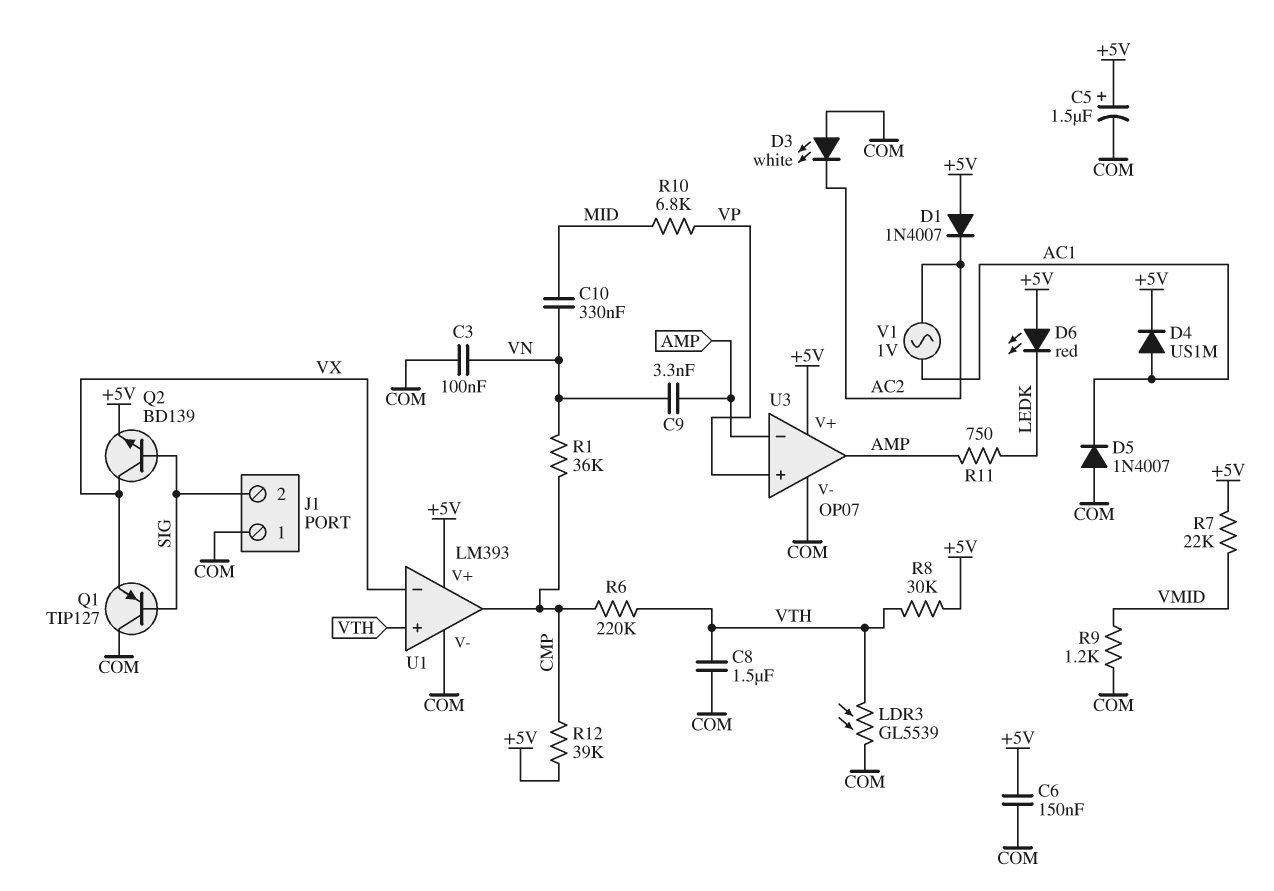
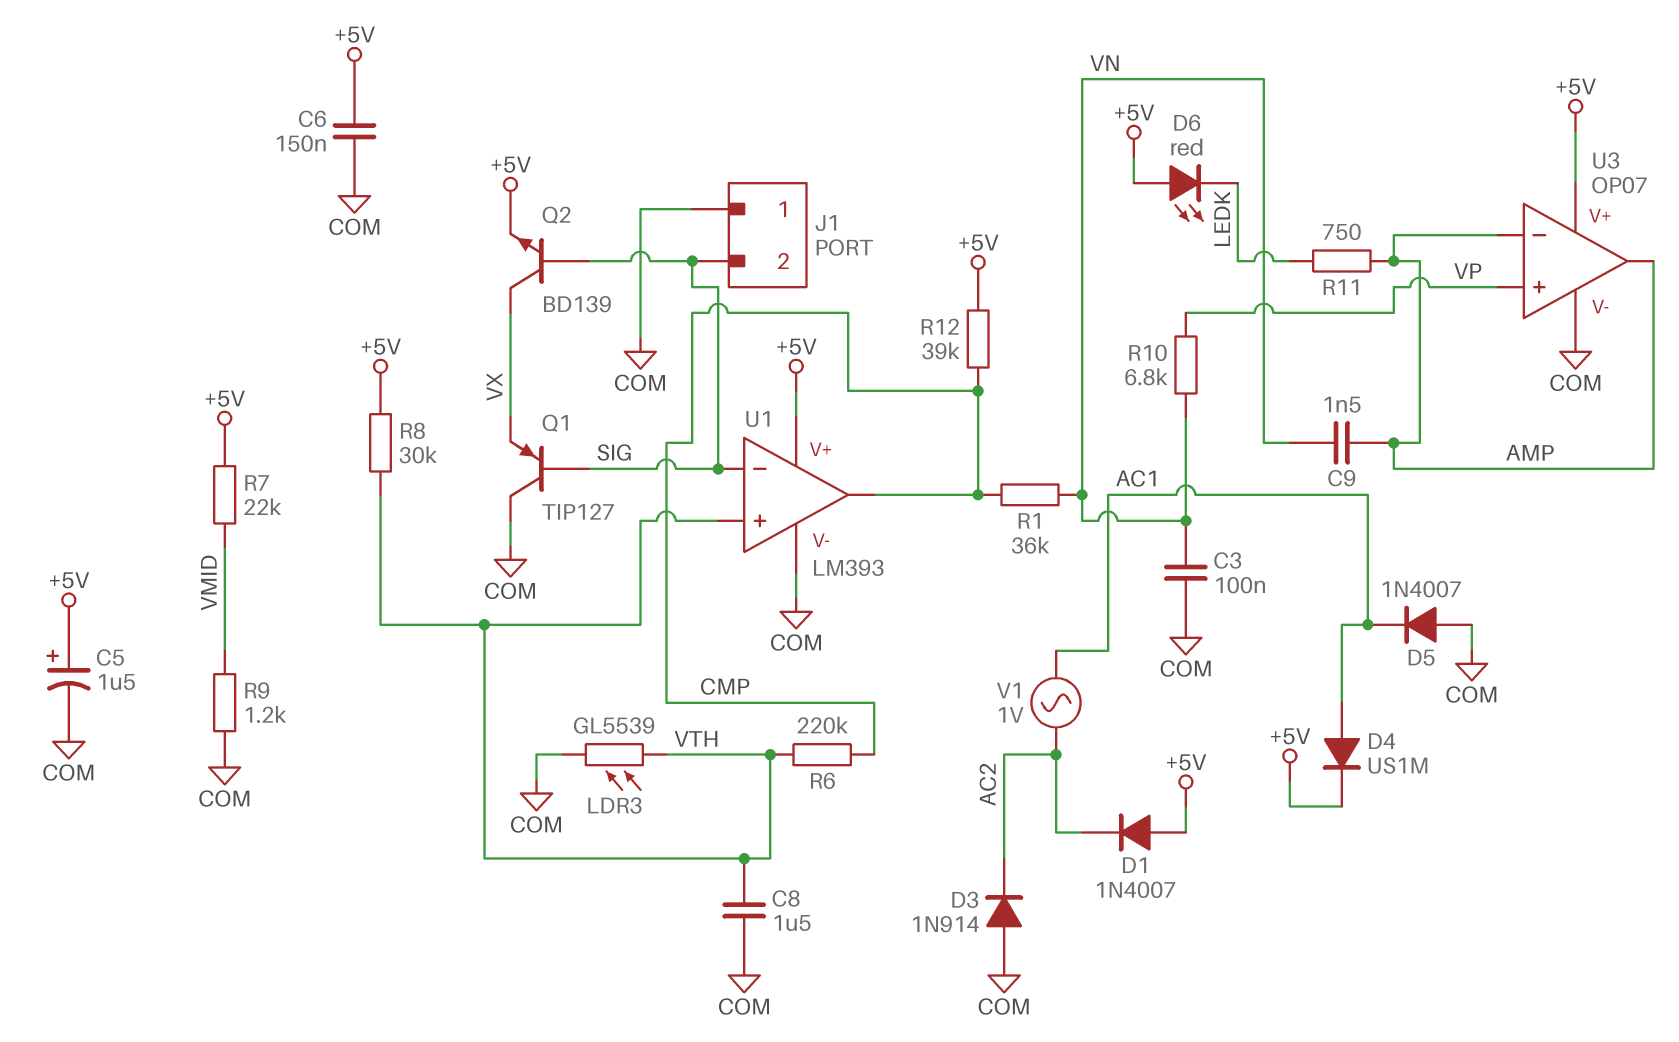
C9: 3.3nF (AMP, VN) -> 1.5nF (AMP, VN)
C10: 330nF (MID, VN) -> none
D3: LED white (A COM, K AC2) -> diode 1N914 (A COM, K AC2)
R10: 6.8k (MID, VP) -> 6.8k (VN, VP)
U1 pin in-: VX -> SIG

